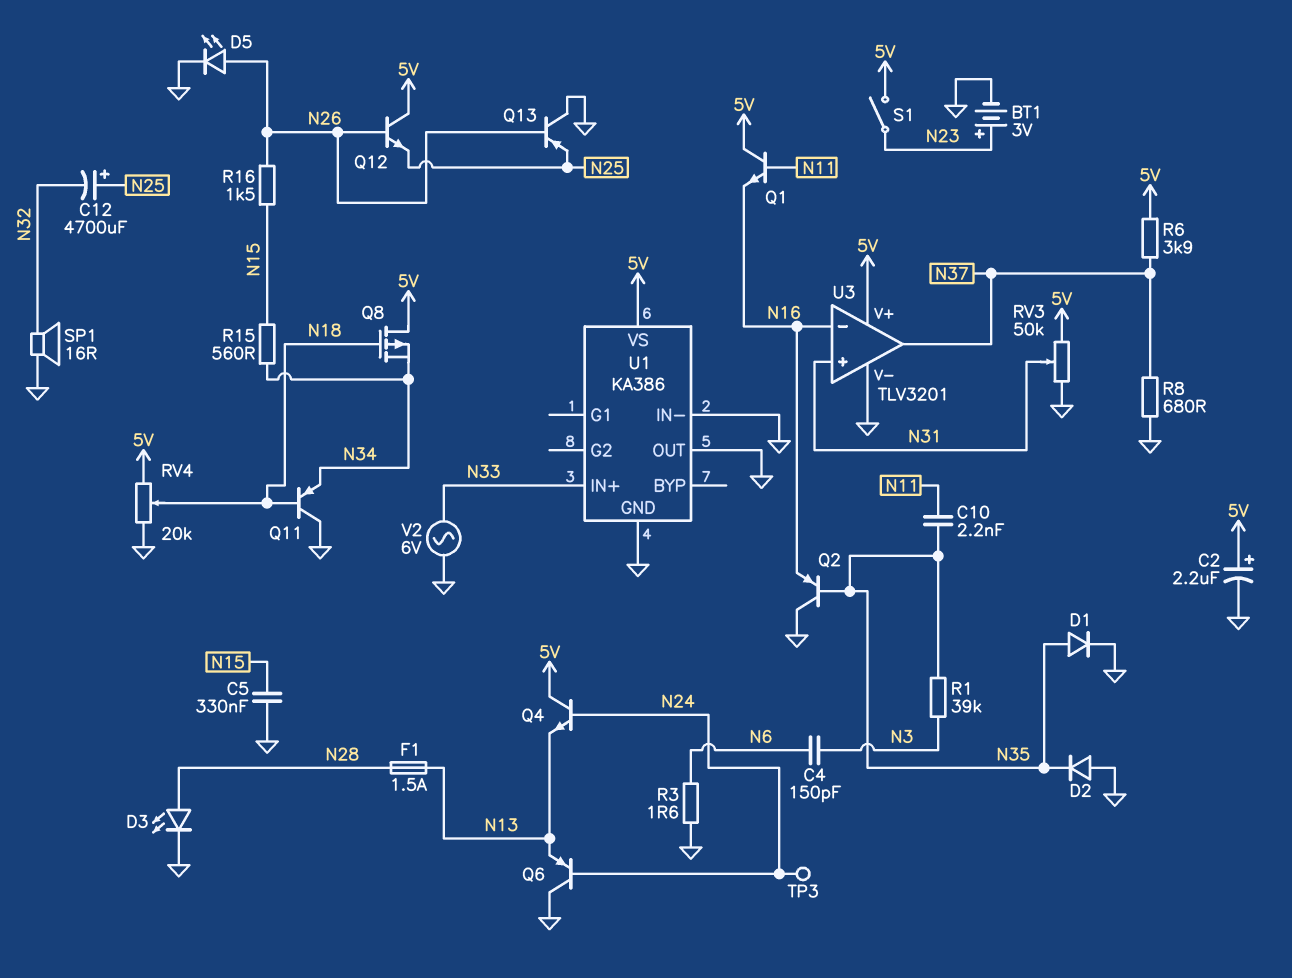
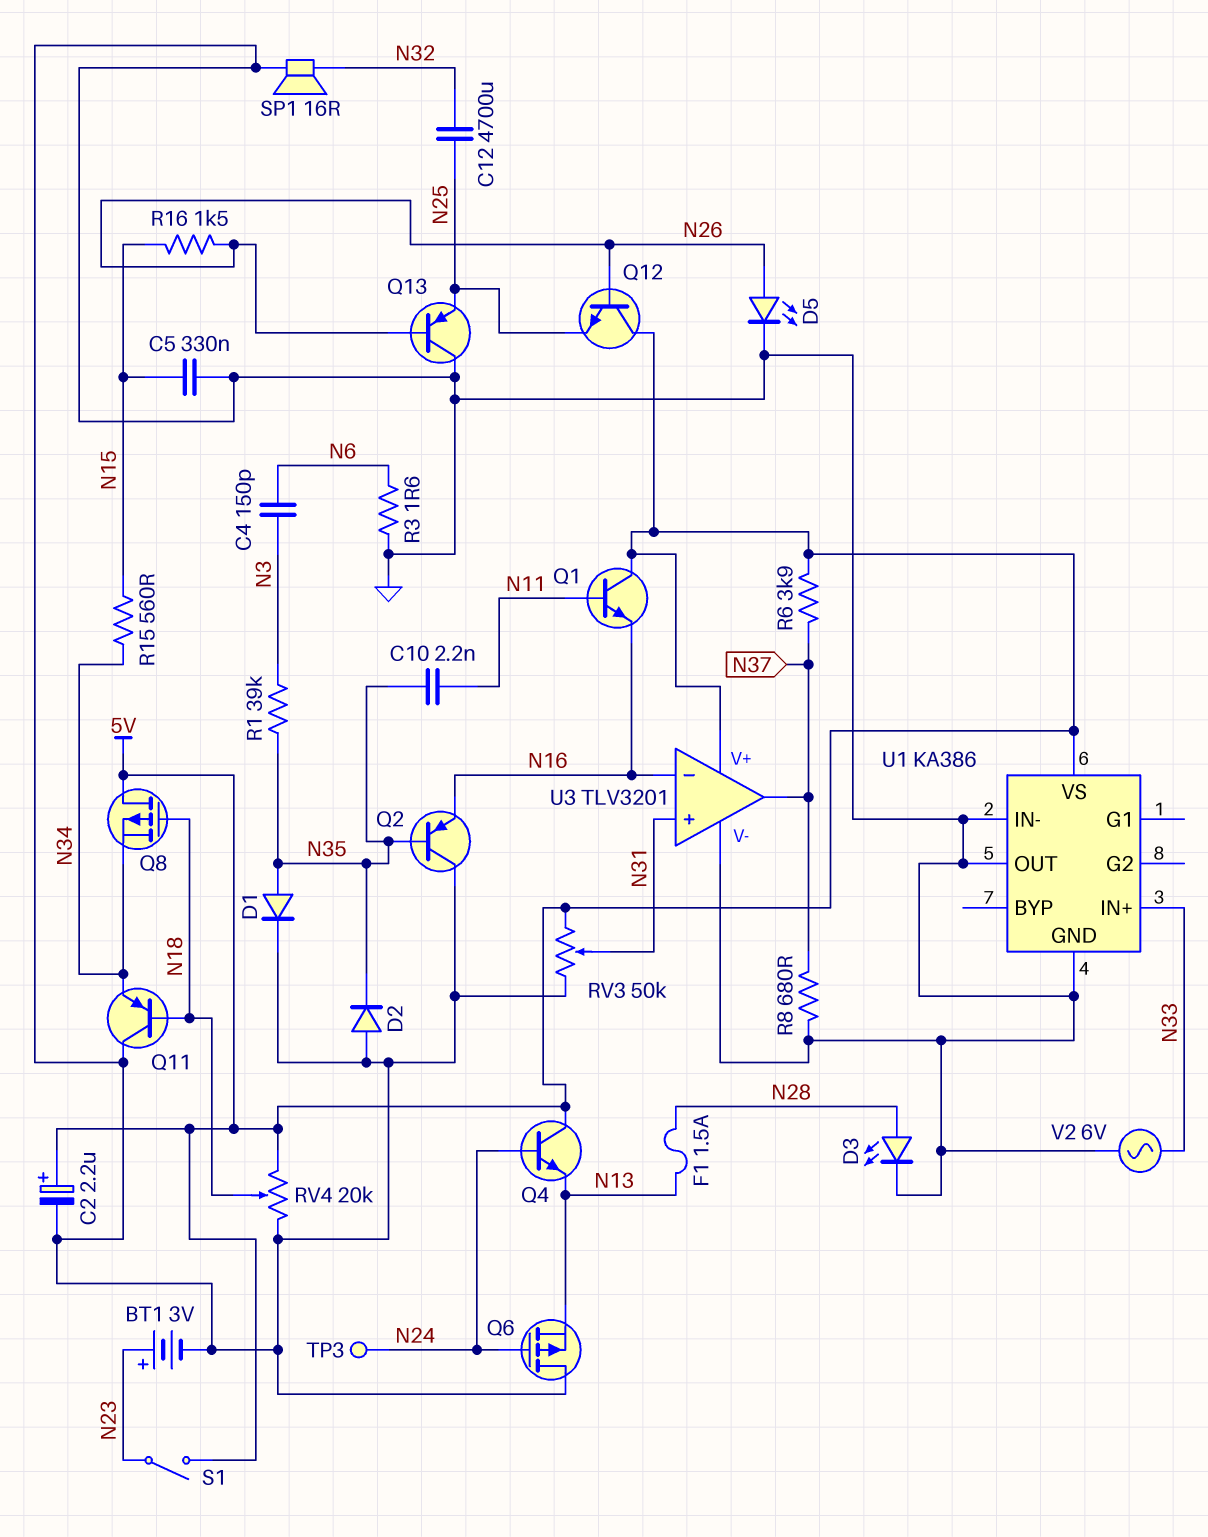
C12: 4700uF (plus N25, minus N32) -> 4700uF (N25, N32)
Q6: PNP (B N24, C GND, E N13) -> PMOS (G N24, D GND, S N13)

